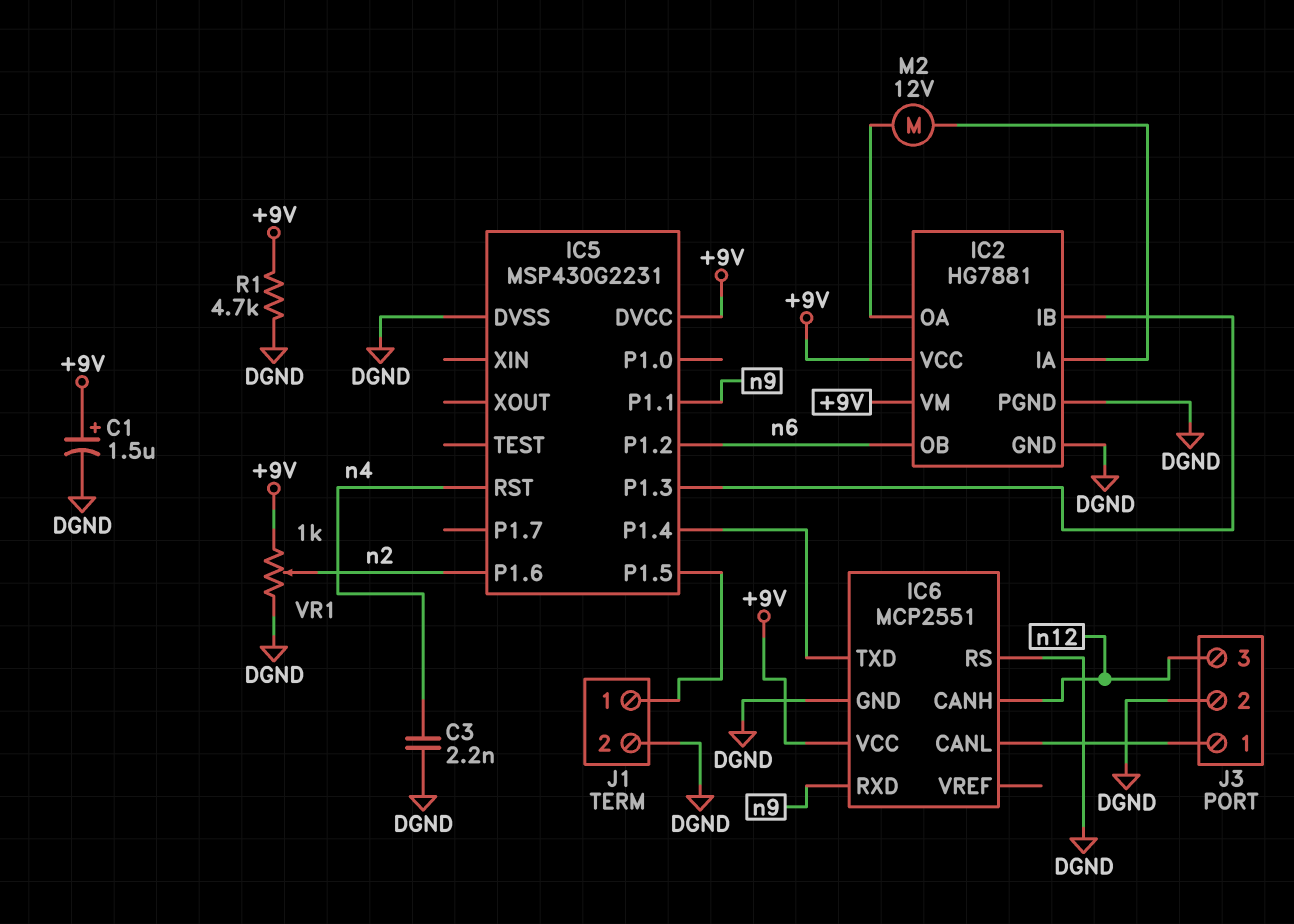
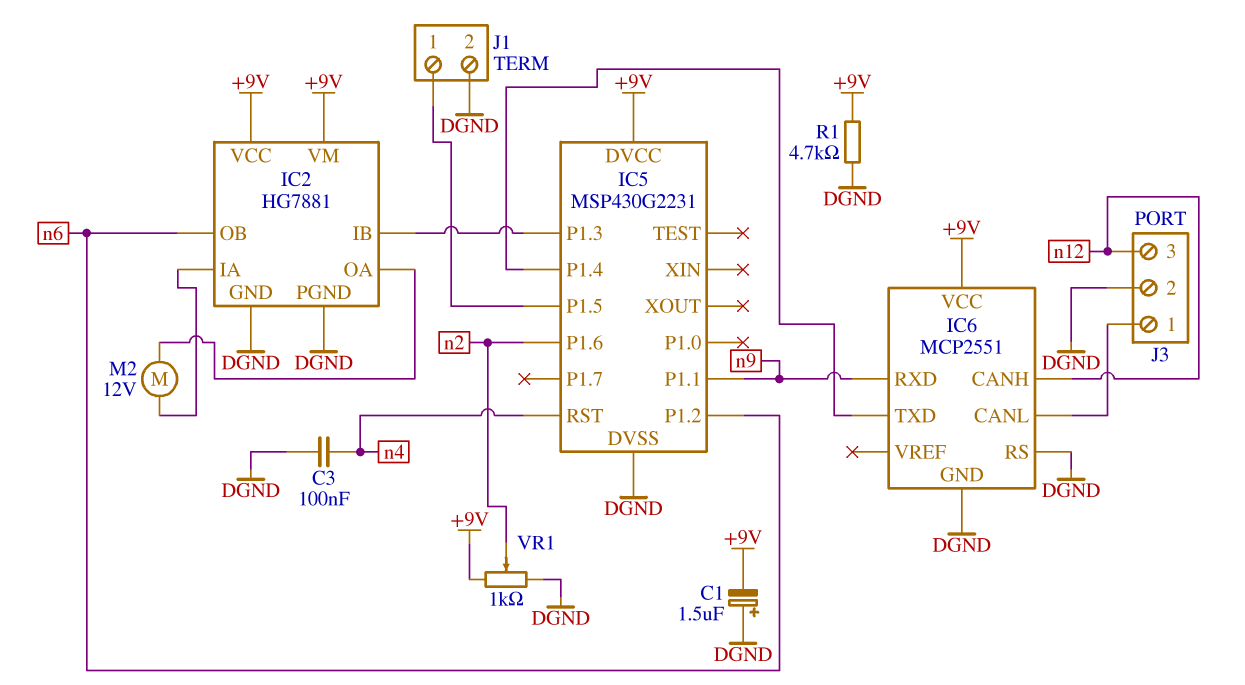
C1: 1.5uF (plus +9V, minus DGND) -> 1.5uF (plus DGND, minus +9V)
C3: 2.2nF (DGND, n4) -> 100nF (DGND, n4)

